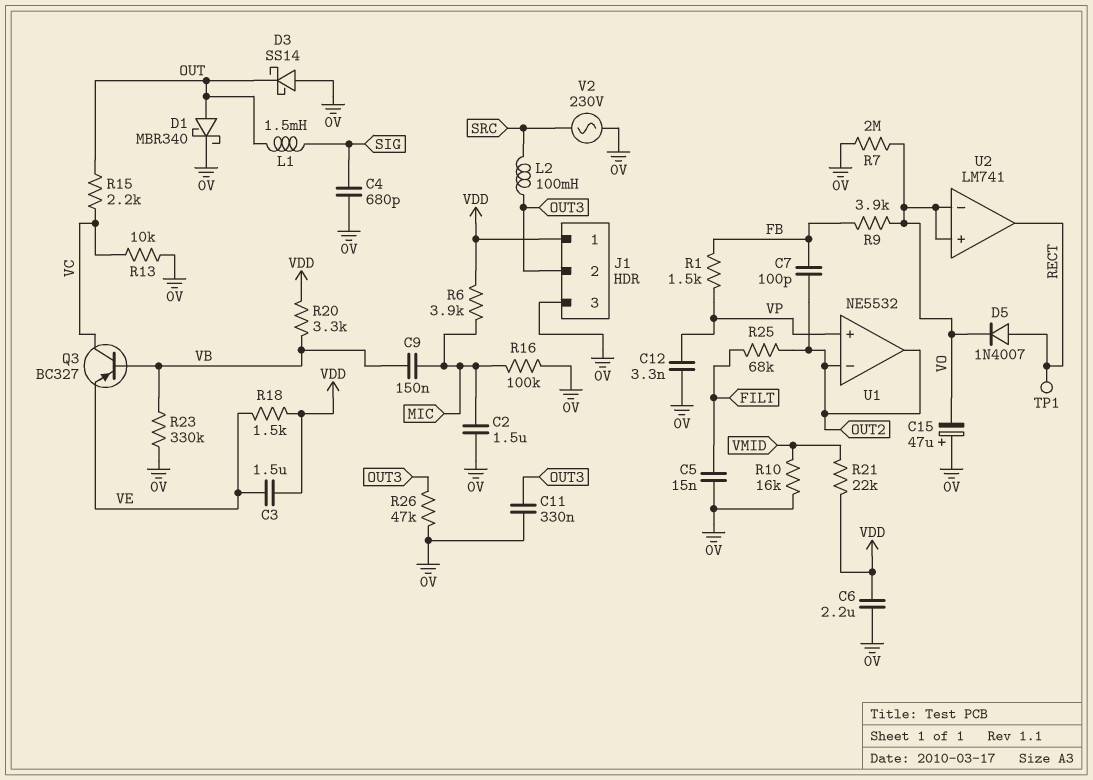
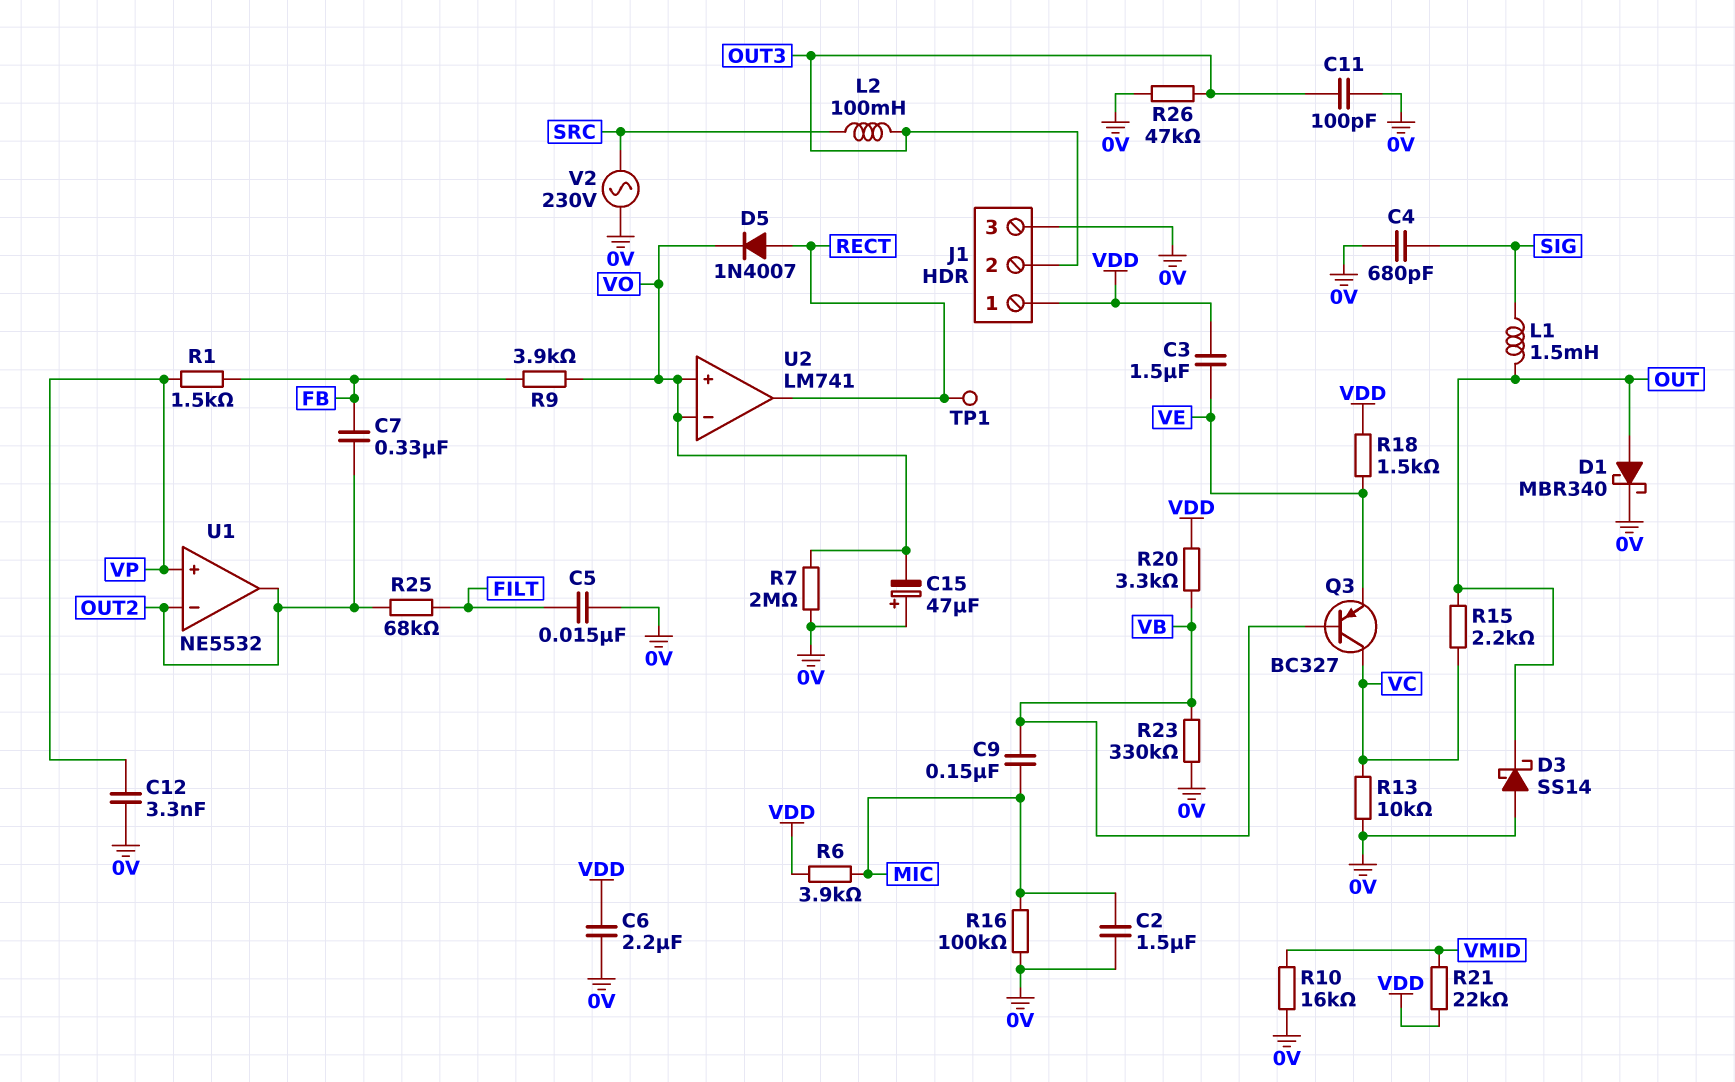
C7: 100pF (FB, OUT2) -> 330nF (FB, OUT2)
C11: 330nF (0V, OUT3) -> 100pF (0V, OUT3)

